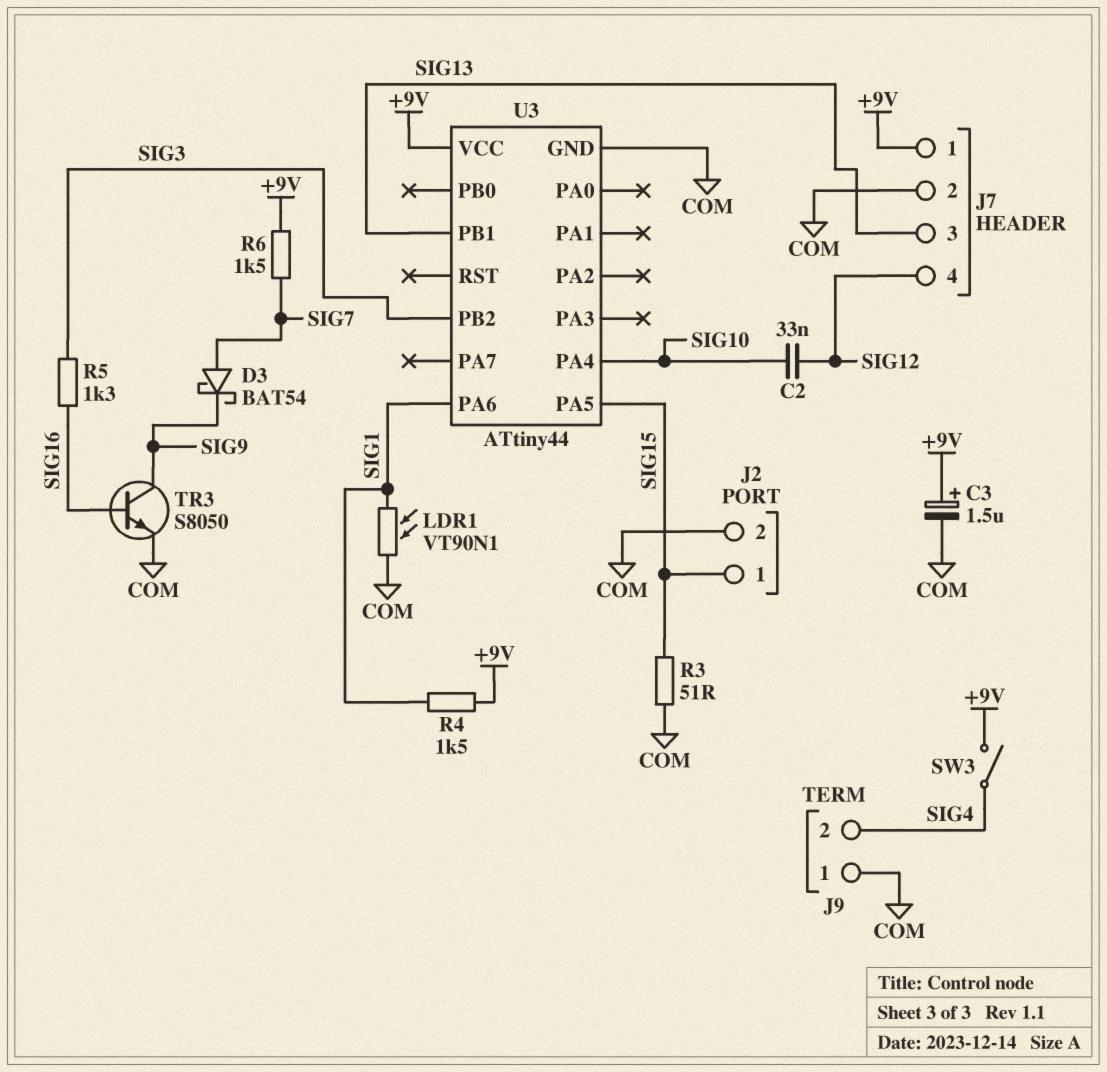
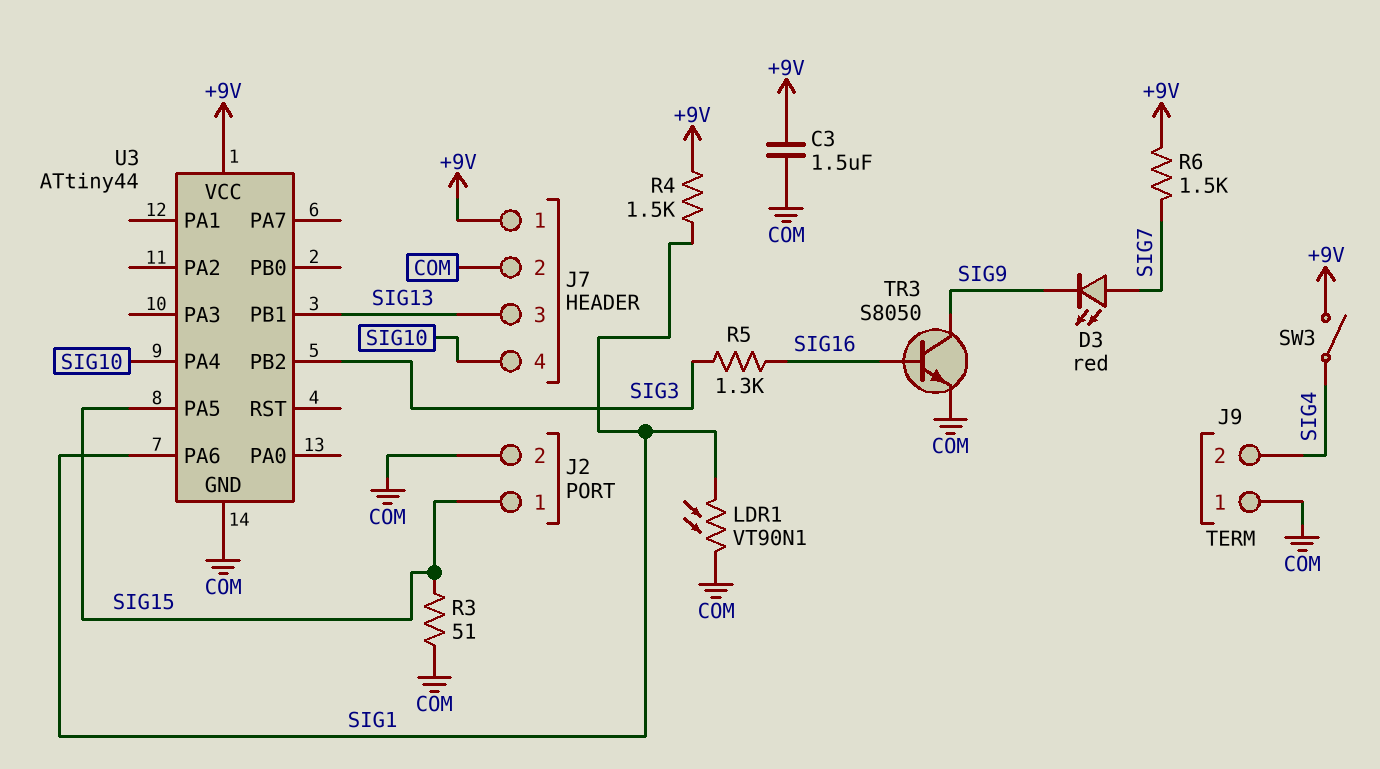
C2: 33nF (SIG10, SIG12) -> none
C3: 1.5uF (plus +9V, minus COM) -> 1.5uF (+9V, COM)
D3: schottky BAT54 (A SIG7, K SIG9) -> LED red (A SIG7, K SIG9)
J7 pin 4: SIG12 -> SIG10

